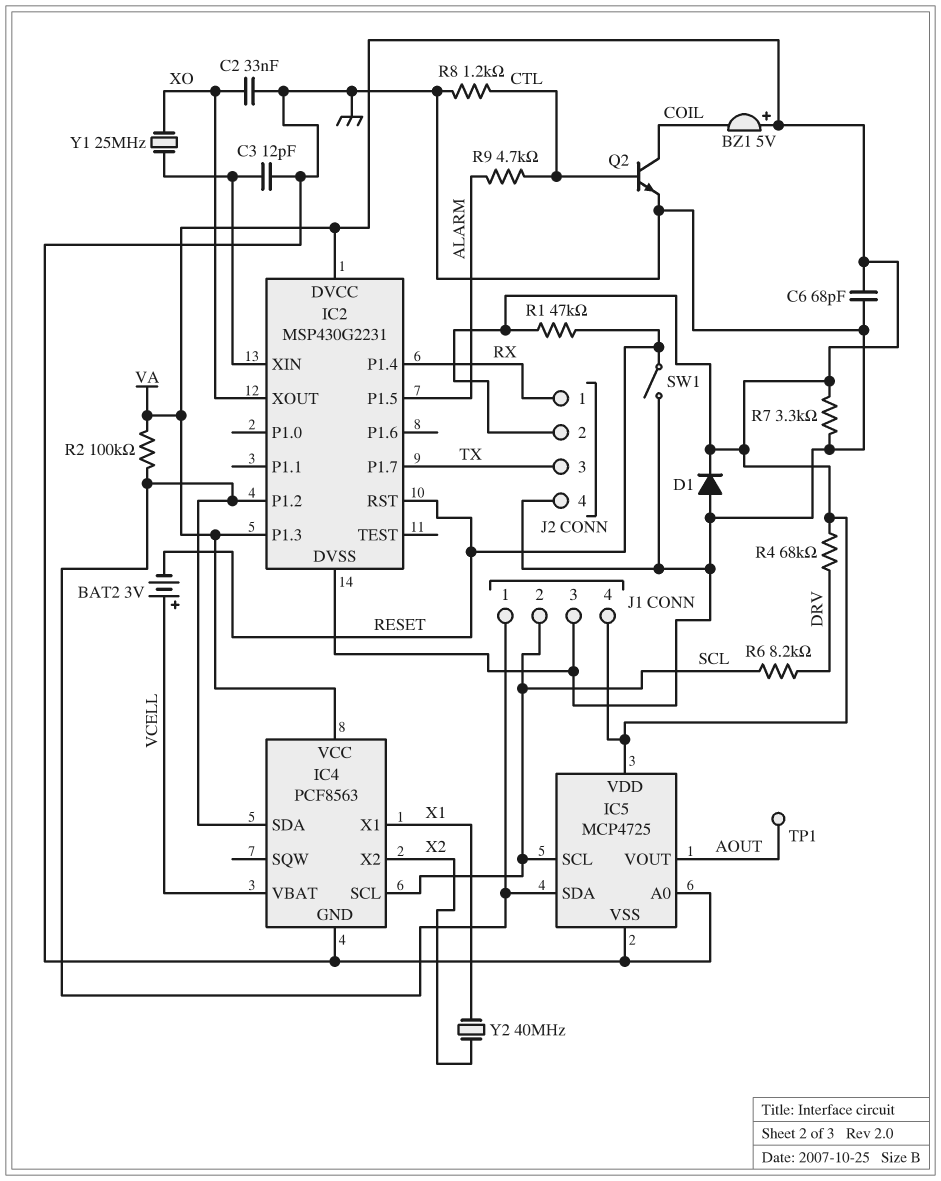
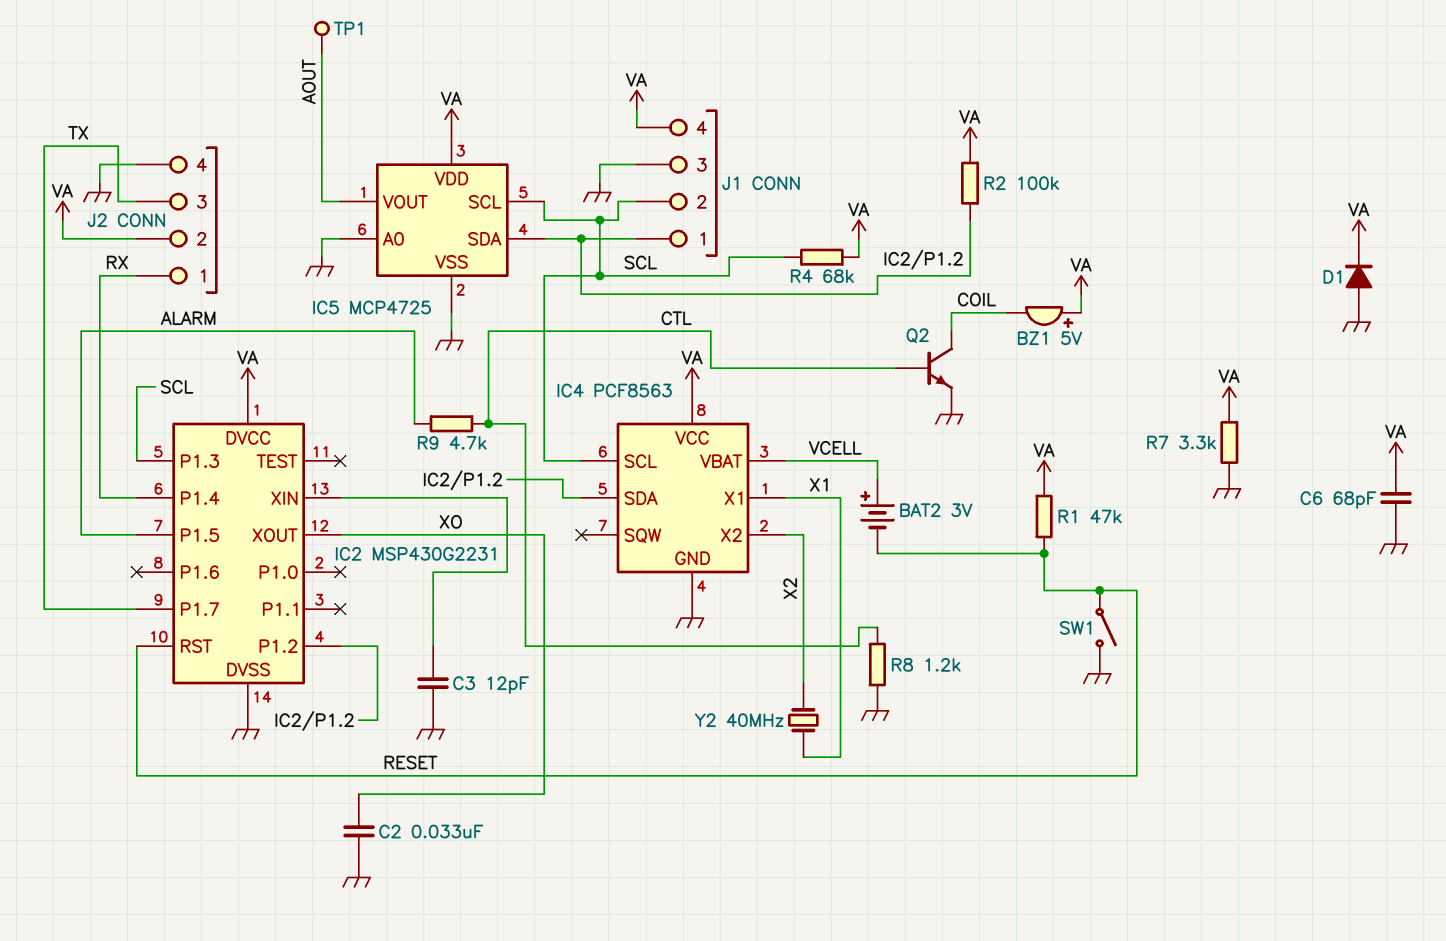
IC2 pin P1.3: VA -> SCL
R4: 68k (DRV, VA) -> 68k (SCL, VA)
R6: 8.2k (DRV, SCL) -> none
Y1: 25MHz (IC2/XIN, XO) -> none

